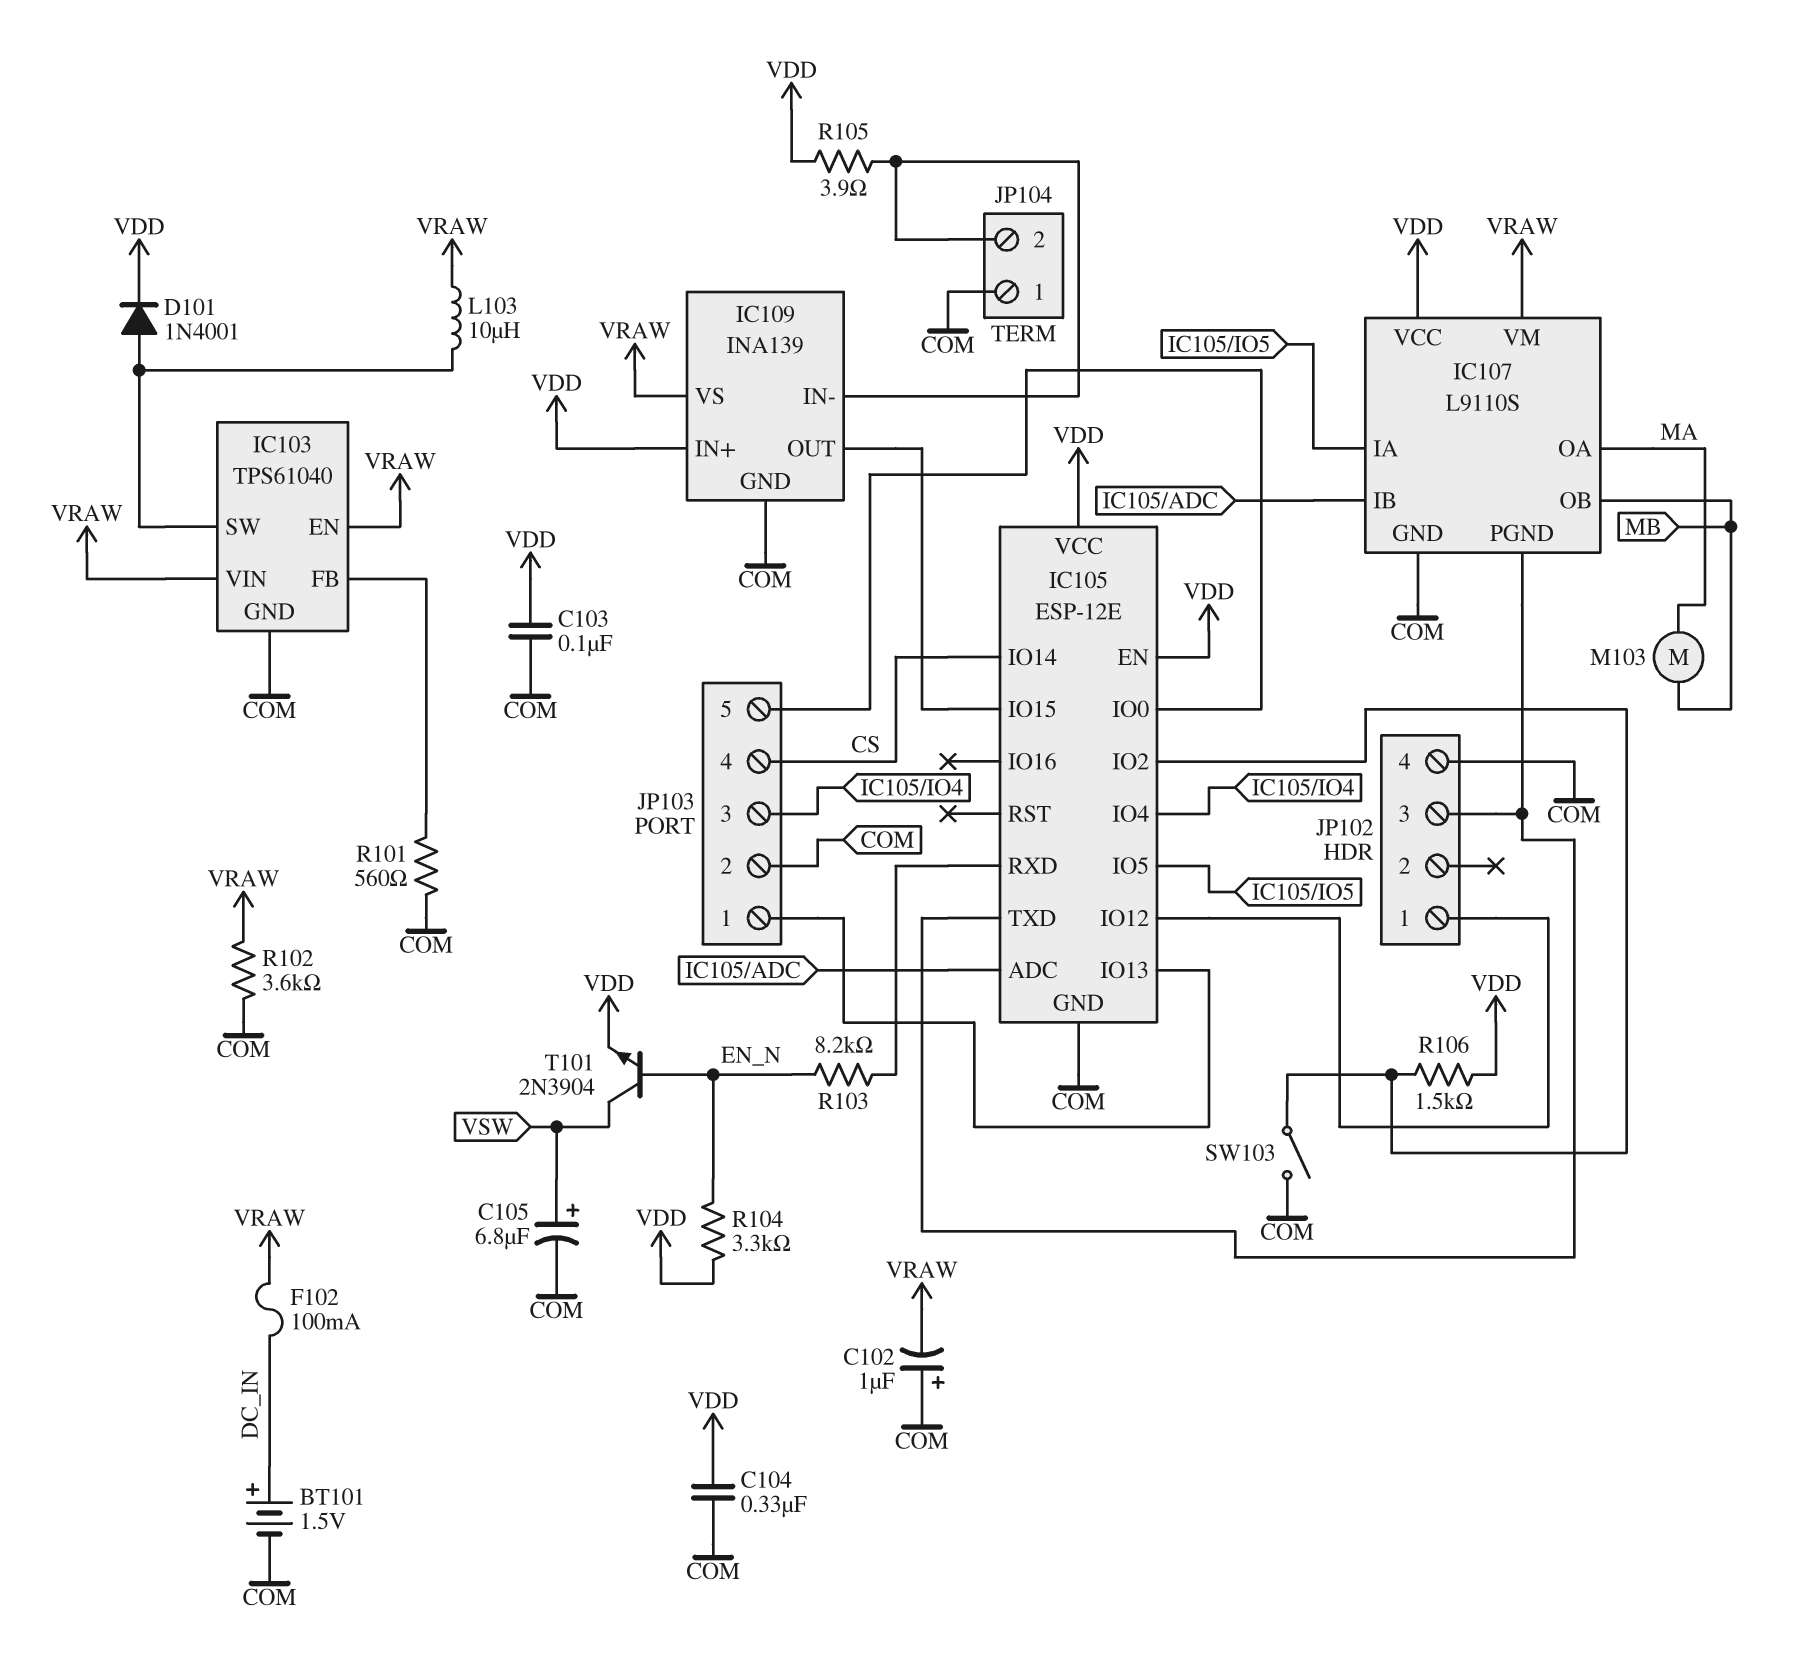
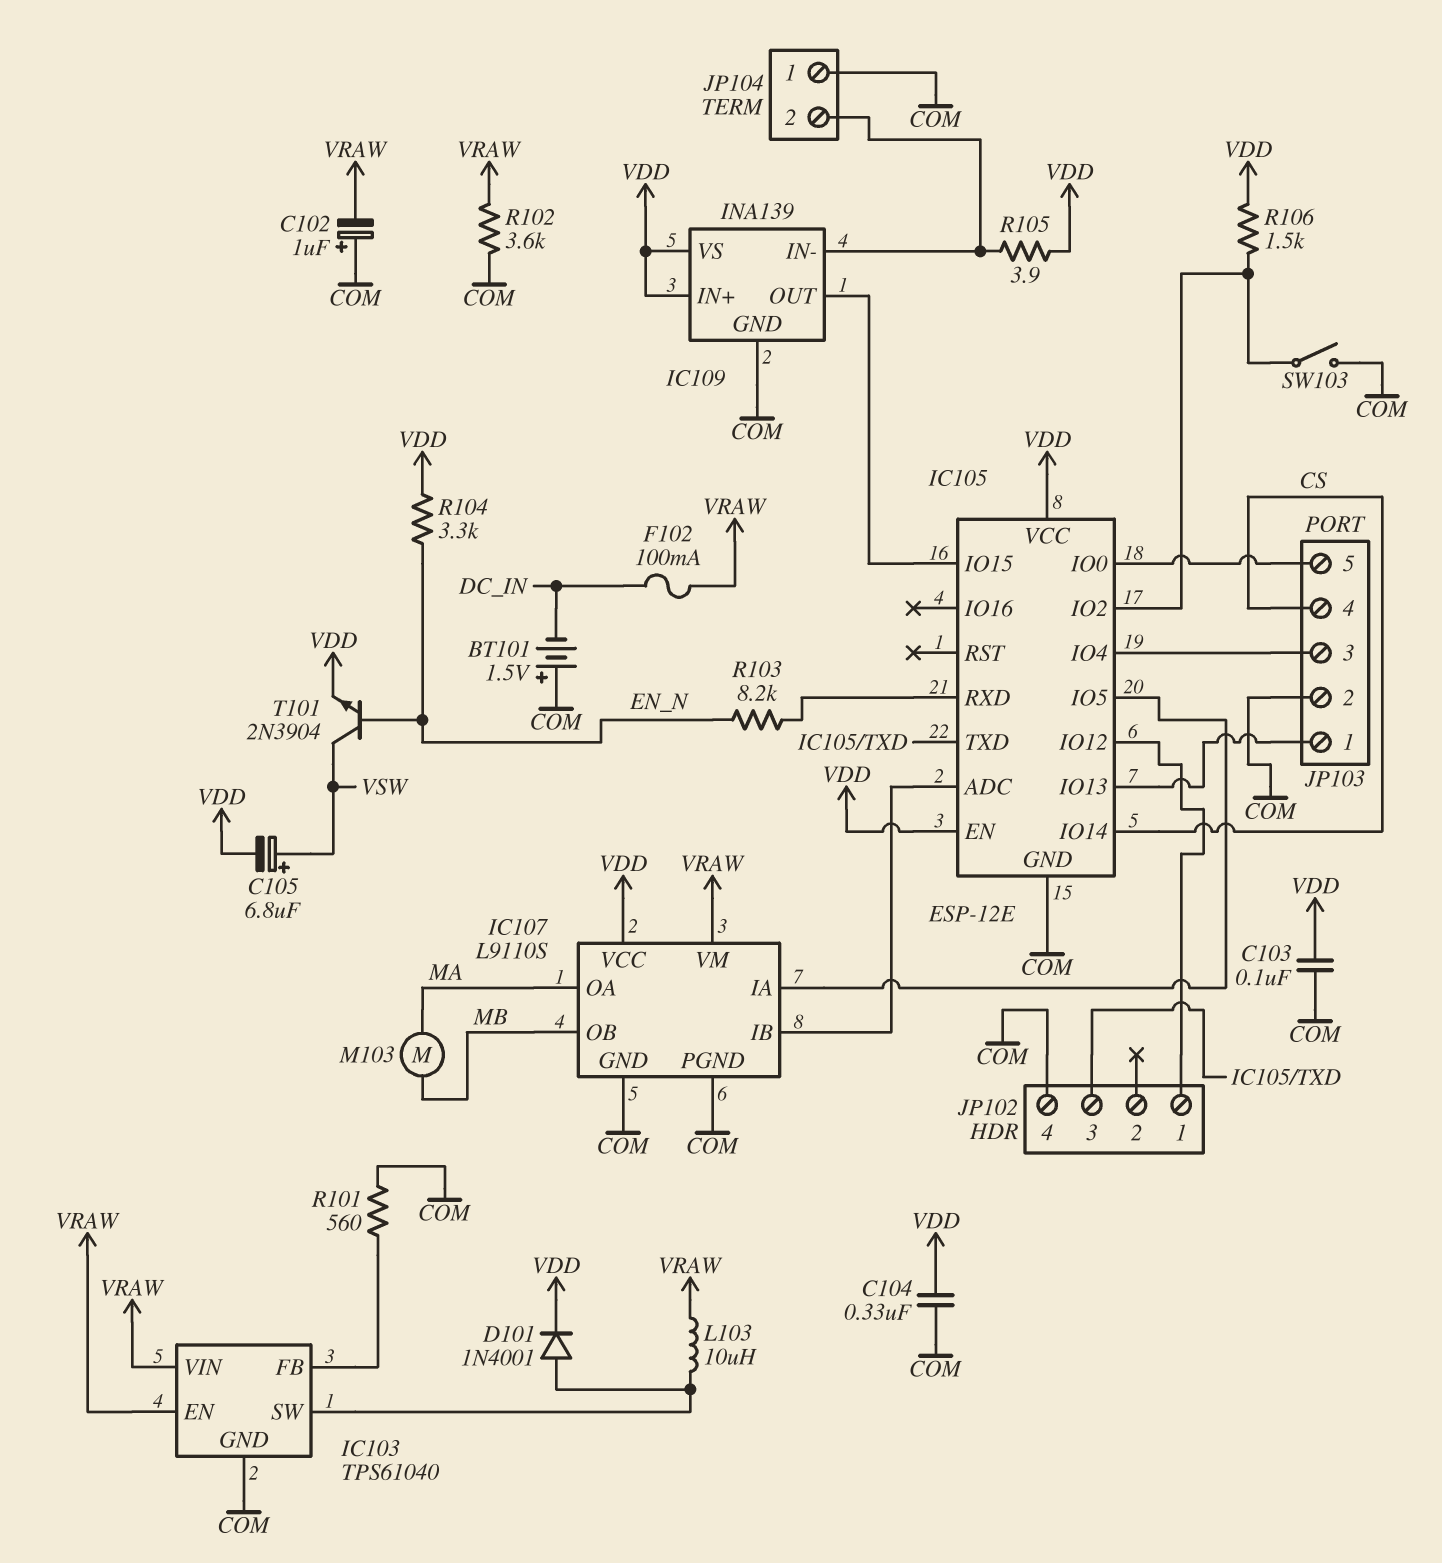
BT101: 1.5V (plus DC_IN, minus COM) -> 1.5V (plus COM, minus DC_IN)
C105: 6.8uF (plus VSW, minus COM) -> 6.8uF (plus VSW, minus VDD)
IC107 pin PGND: IC105/TXD -> COM
IC109 pin VS: VRAW -> VDD

